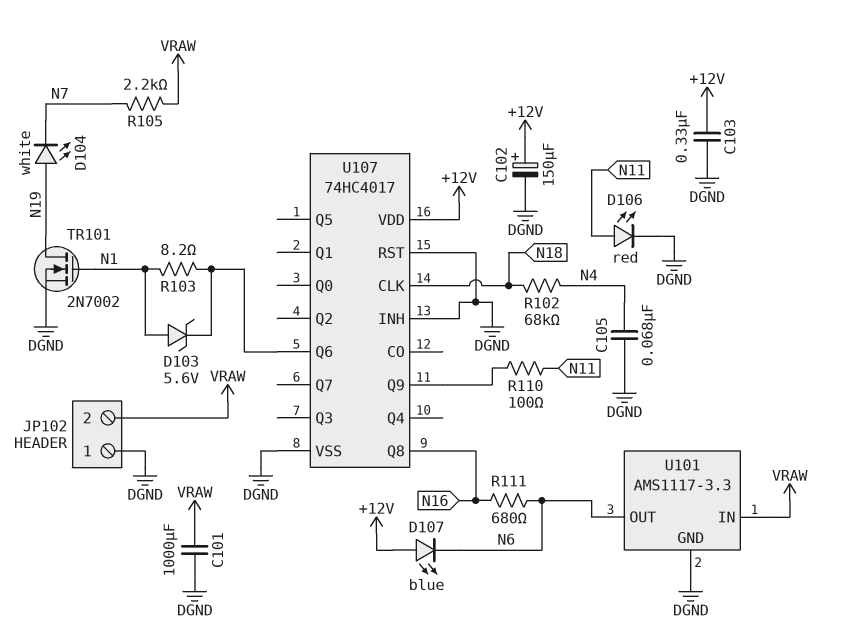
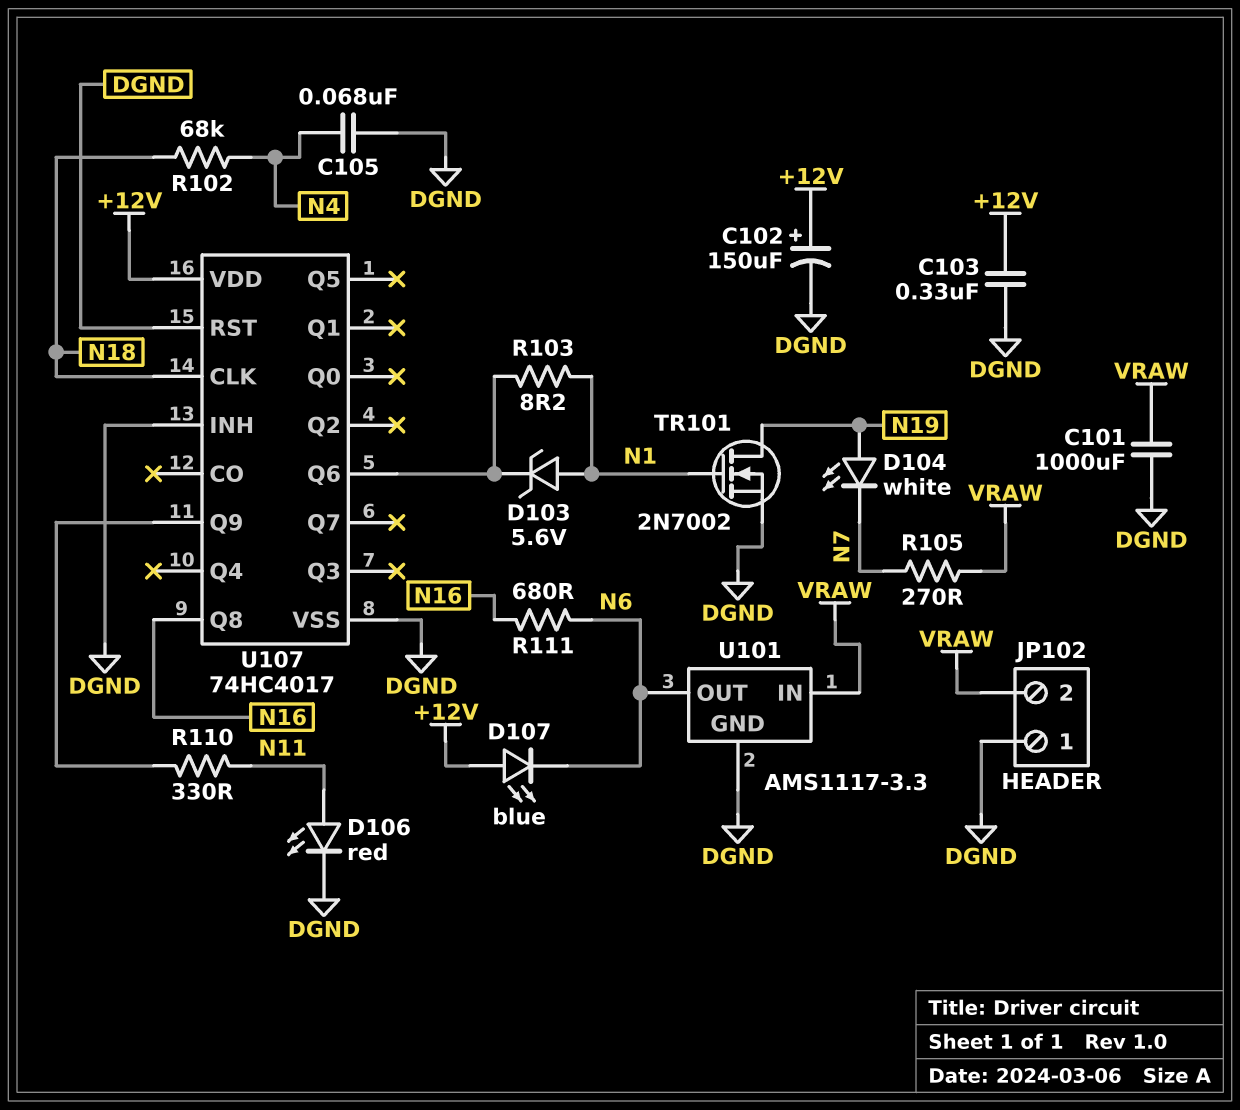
R105: 2.2k (N7, VRAW) -> 270 (N7, VRAW)
R110: 100 (N11, U107/Q9) -> 330 (N11, U107/Q9)

